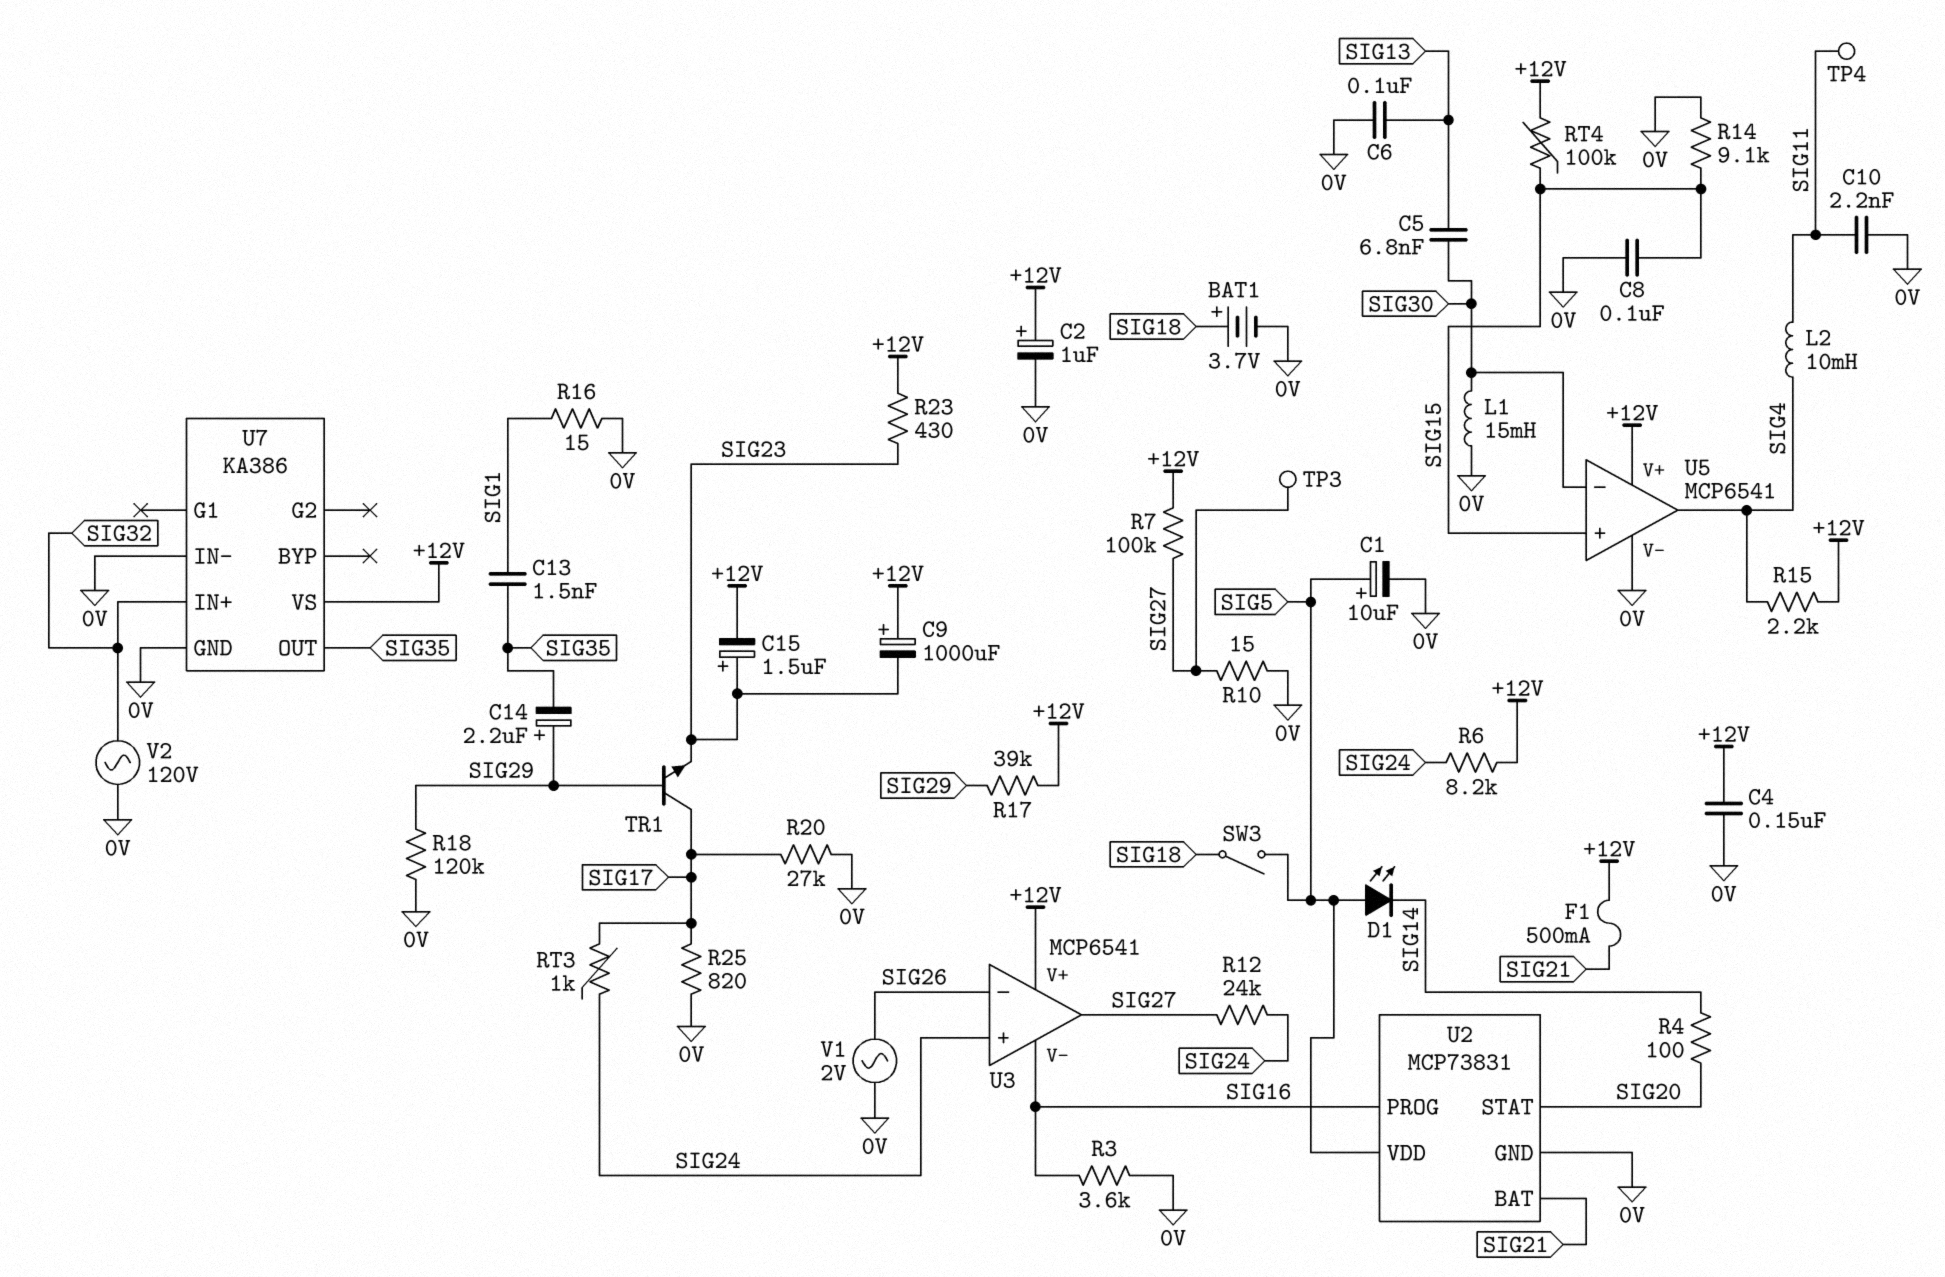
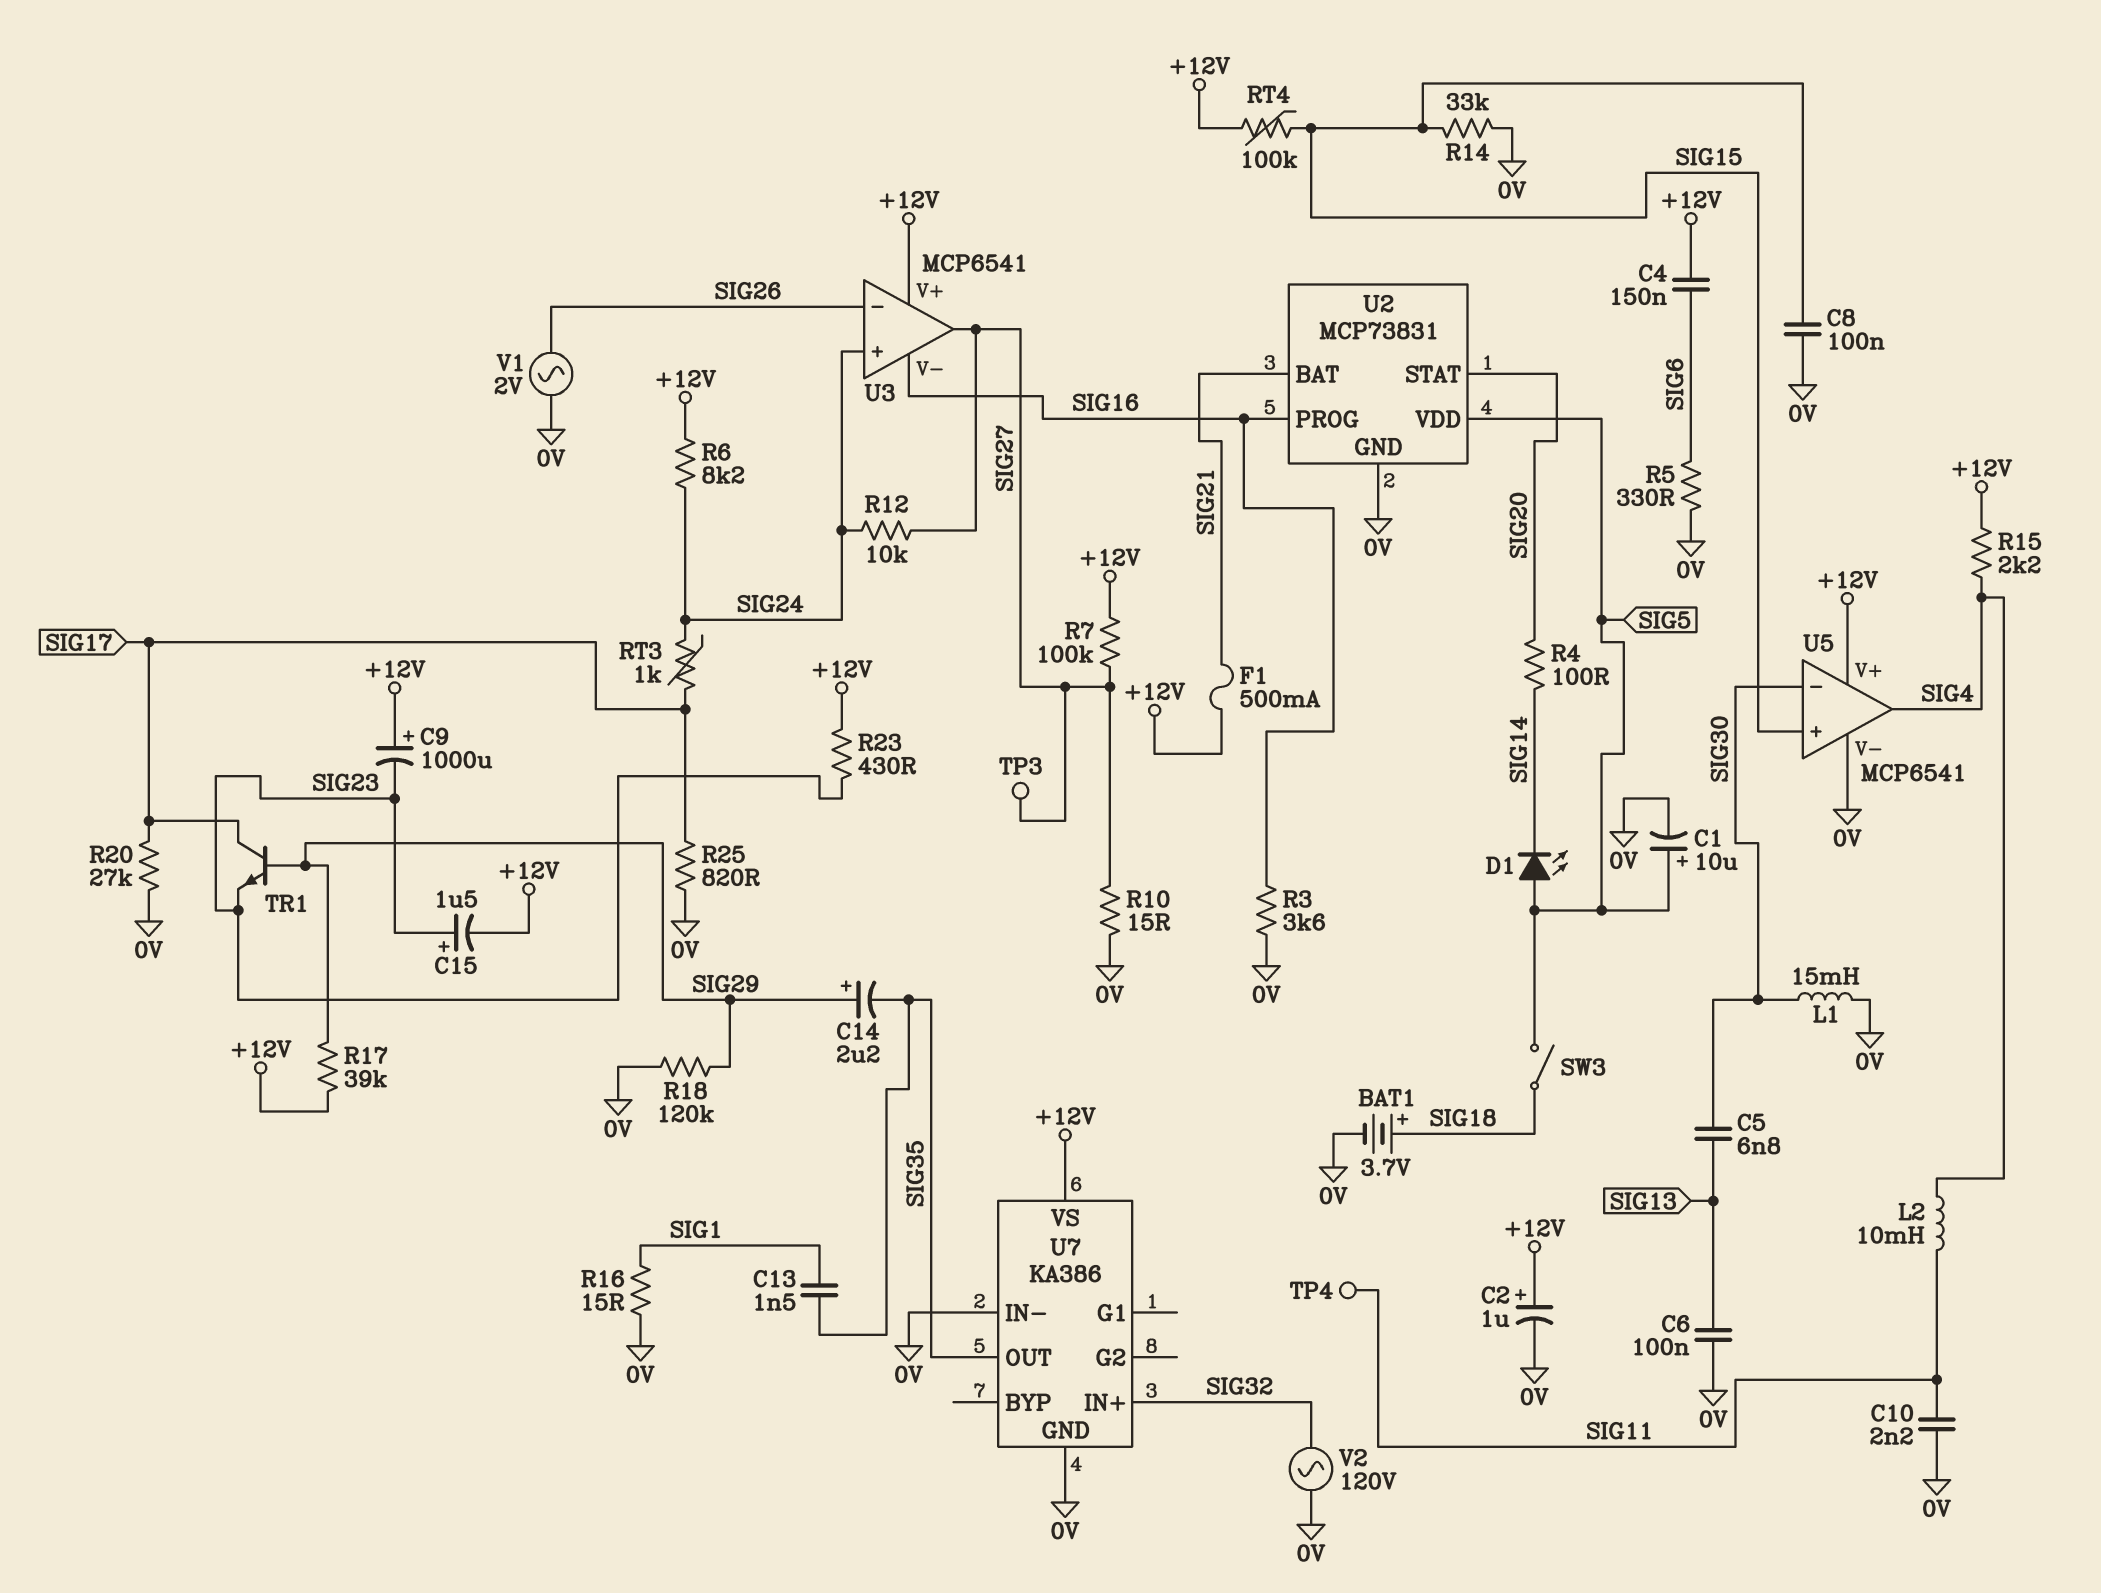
C4: 150nF (+12V, 0V) -> 150nF (+12V, SIG6)
R5: none -> 330 (0V, SIG6)
R12: 24k (SIG24, SIG27) -> 10k (SIG24, SIG27)
R14: 9.1k (0V, SIG15) -> 33k (0V, SIG15)

